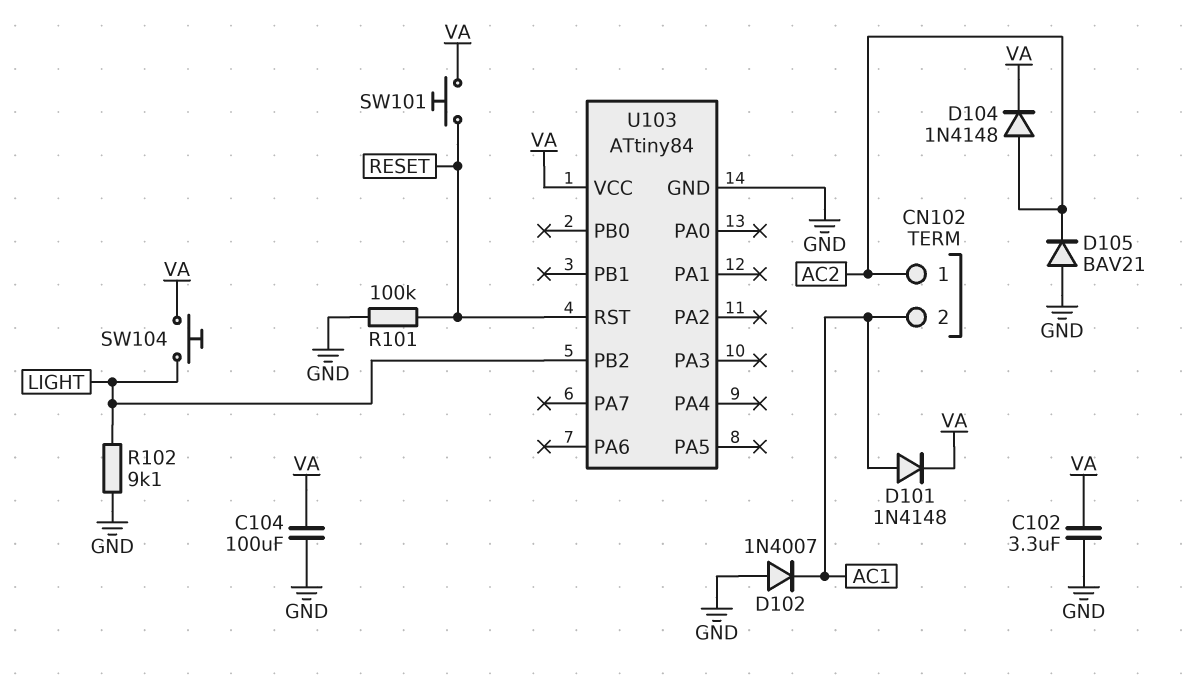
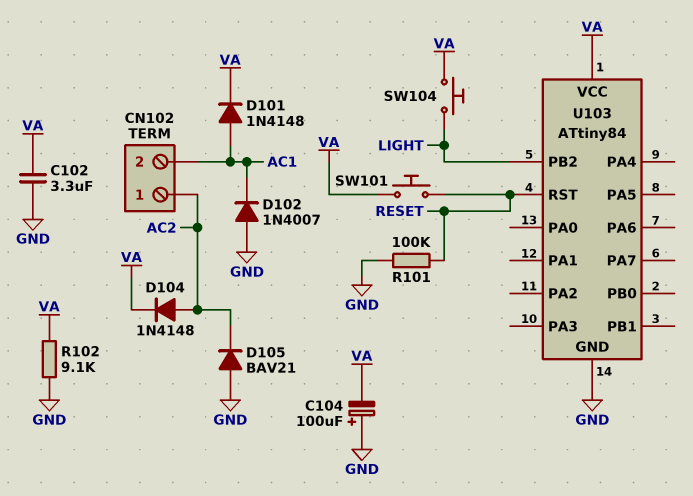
C104: 100uF (GND, VA) -> 100uF (plus GND, minus VA)
R102: 9.1k (GND, LIGHT) -> 9.1k (GND, VA)

